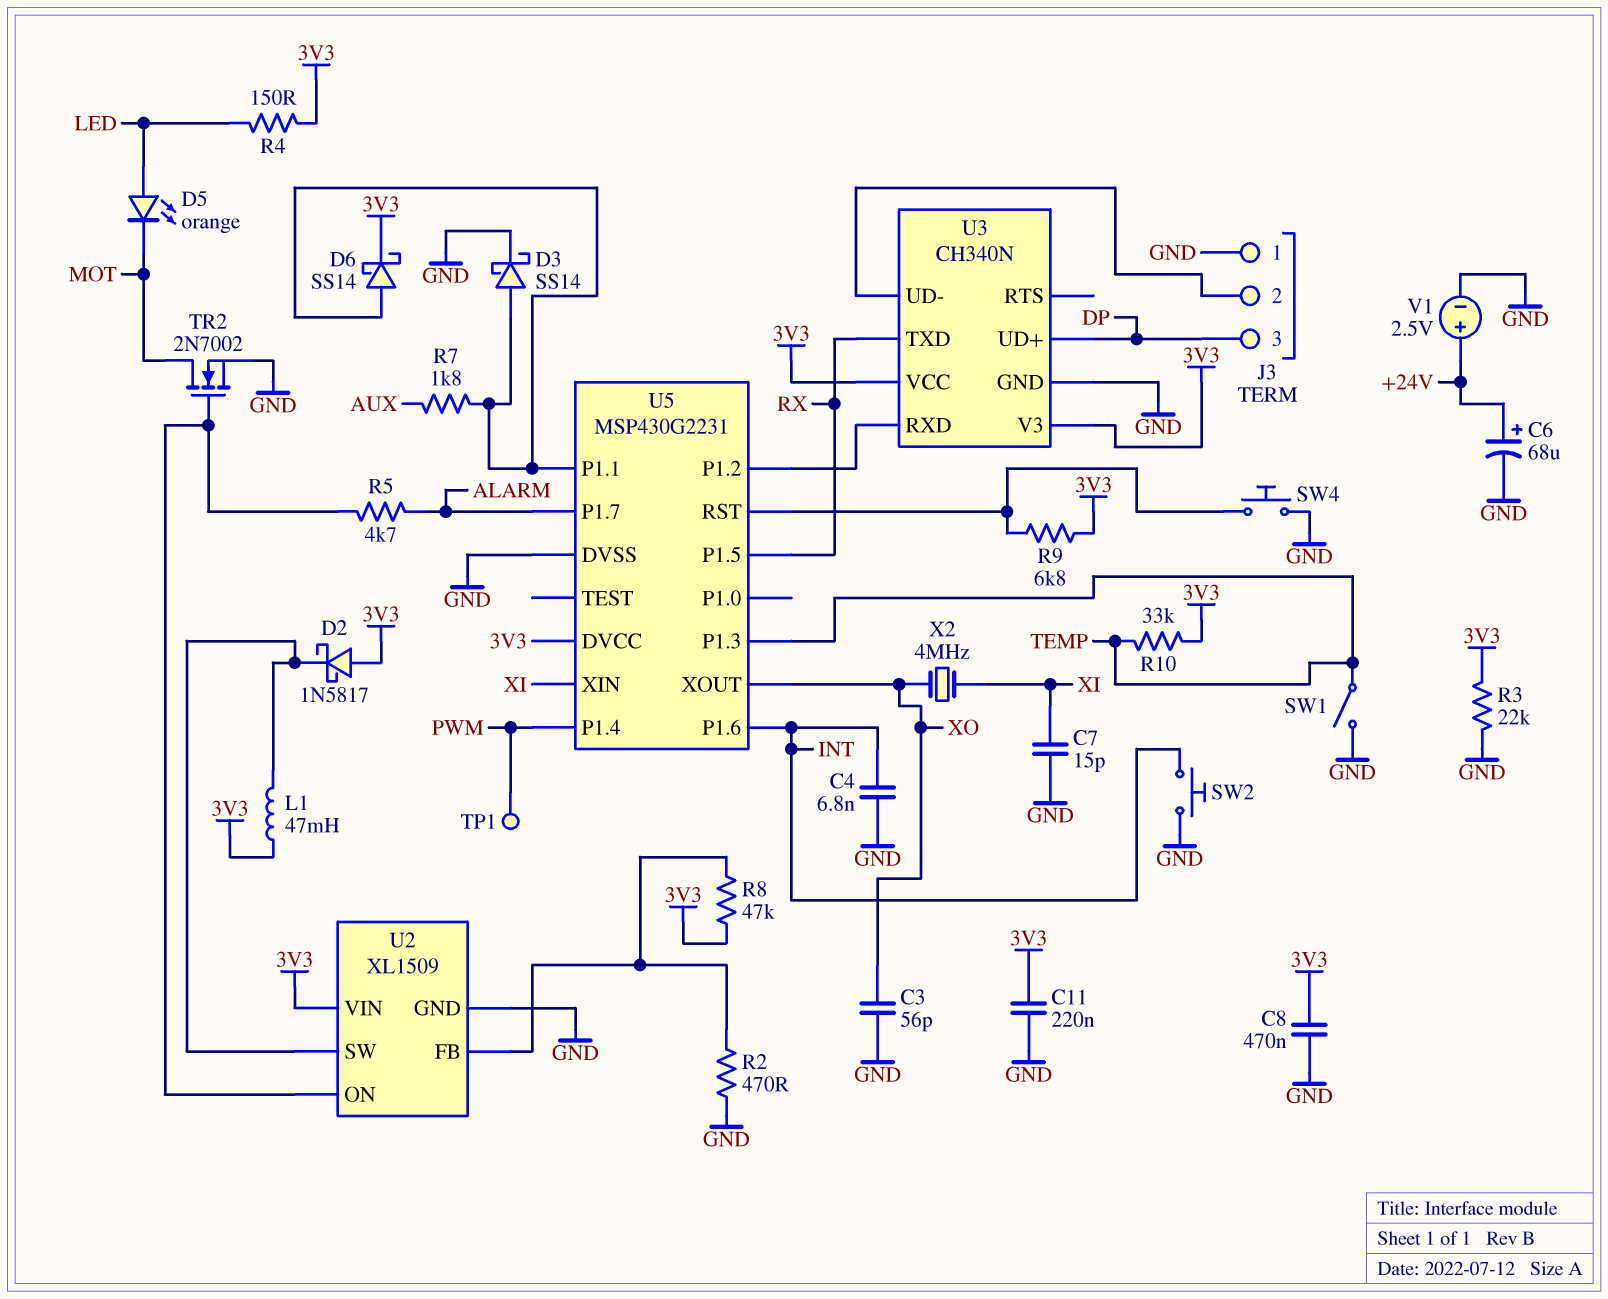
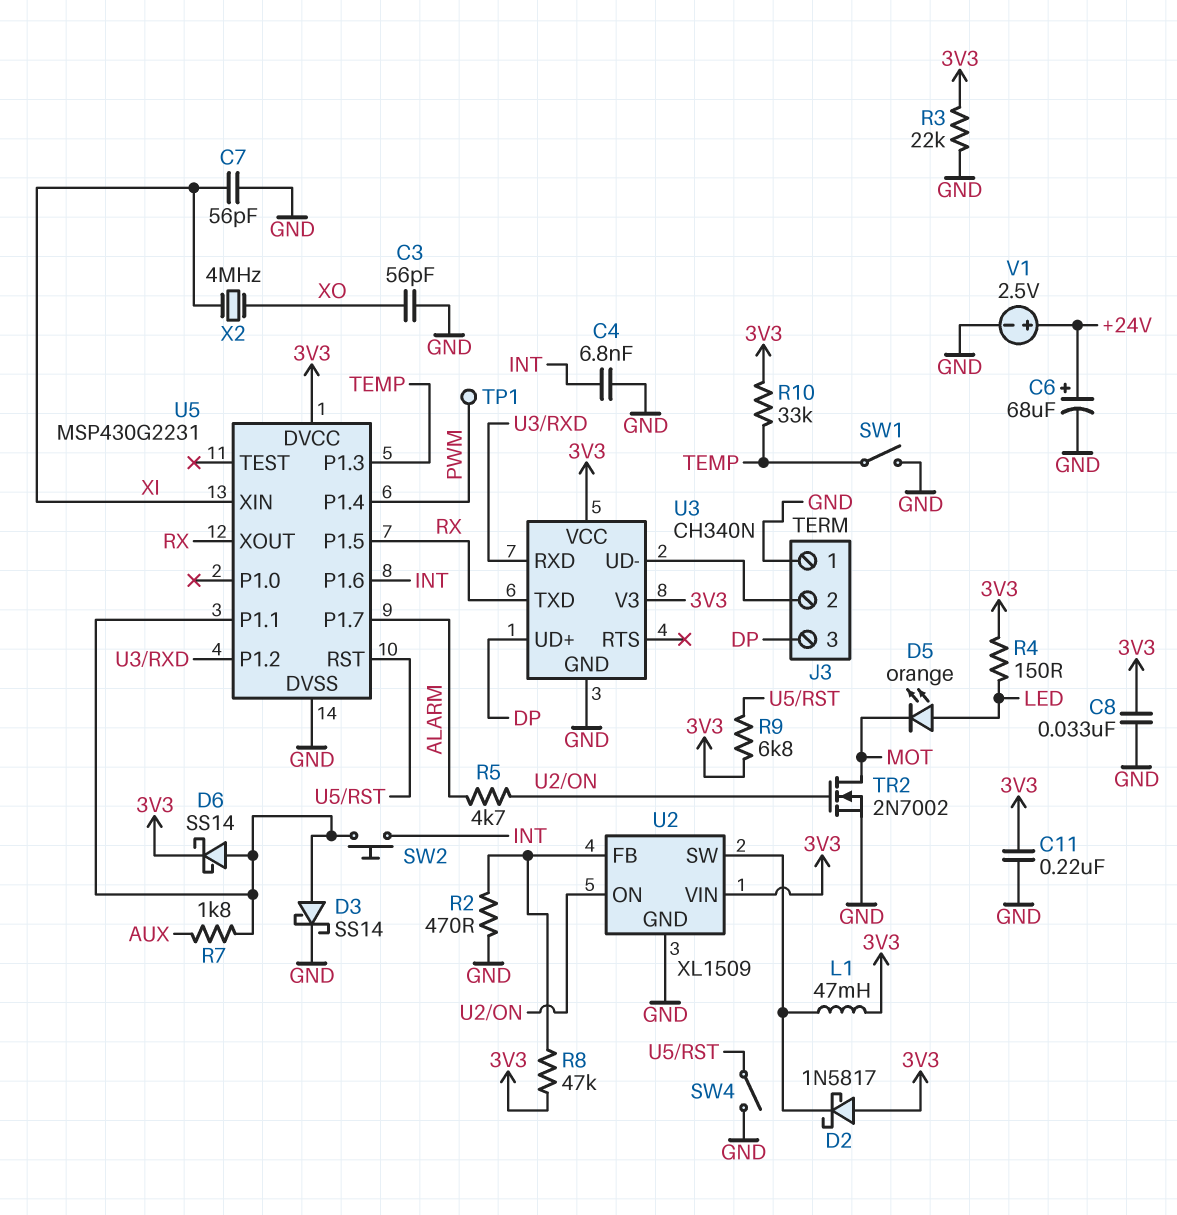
C7: 15pF (GND, XI) -> 56pF (GND, XI)
C8: 470nF (3V3, GND) -> 33nF (3V3, GND)
SW2: button (GND, INT) -> button (INT, U5/P1.1)
SW4: button (GND, U5/RST) -> switch (GND, U5/RST)
U5 pin XOUT: XO -> RX

